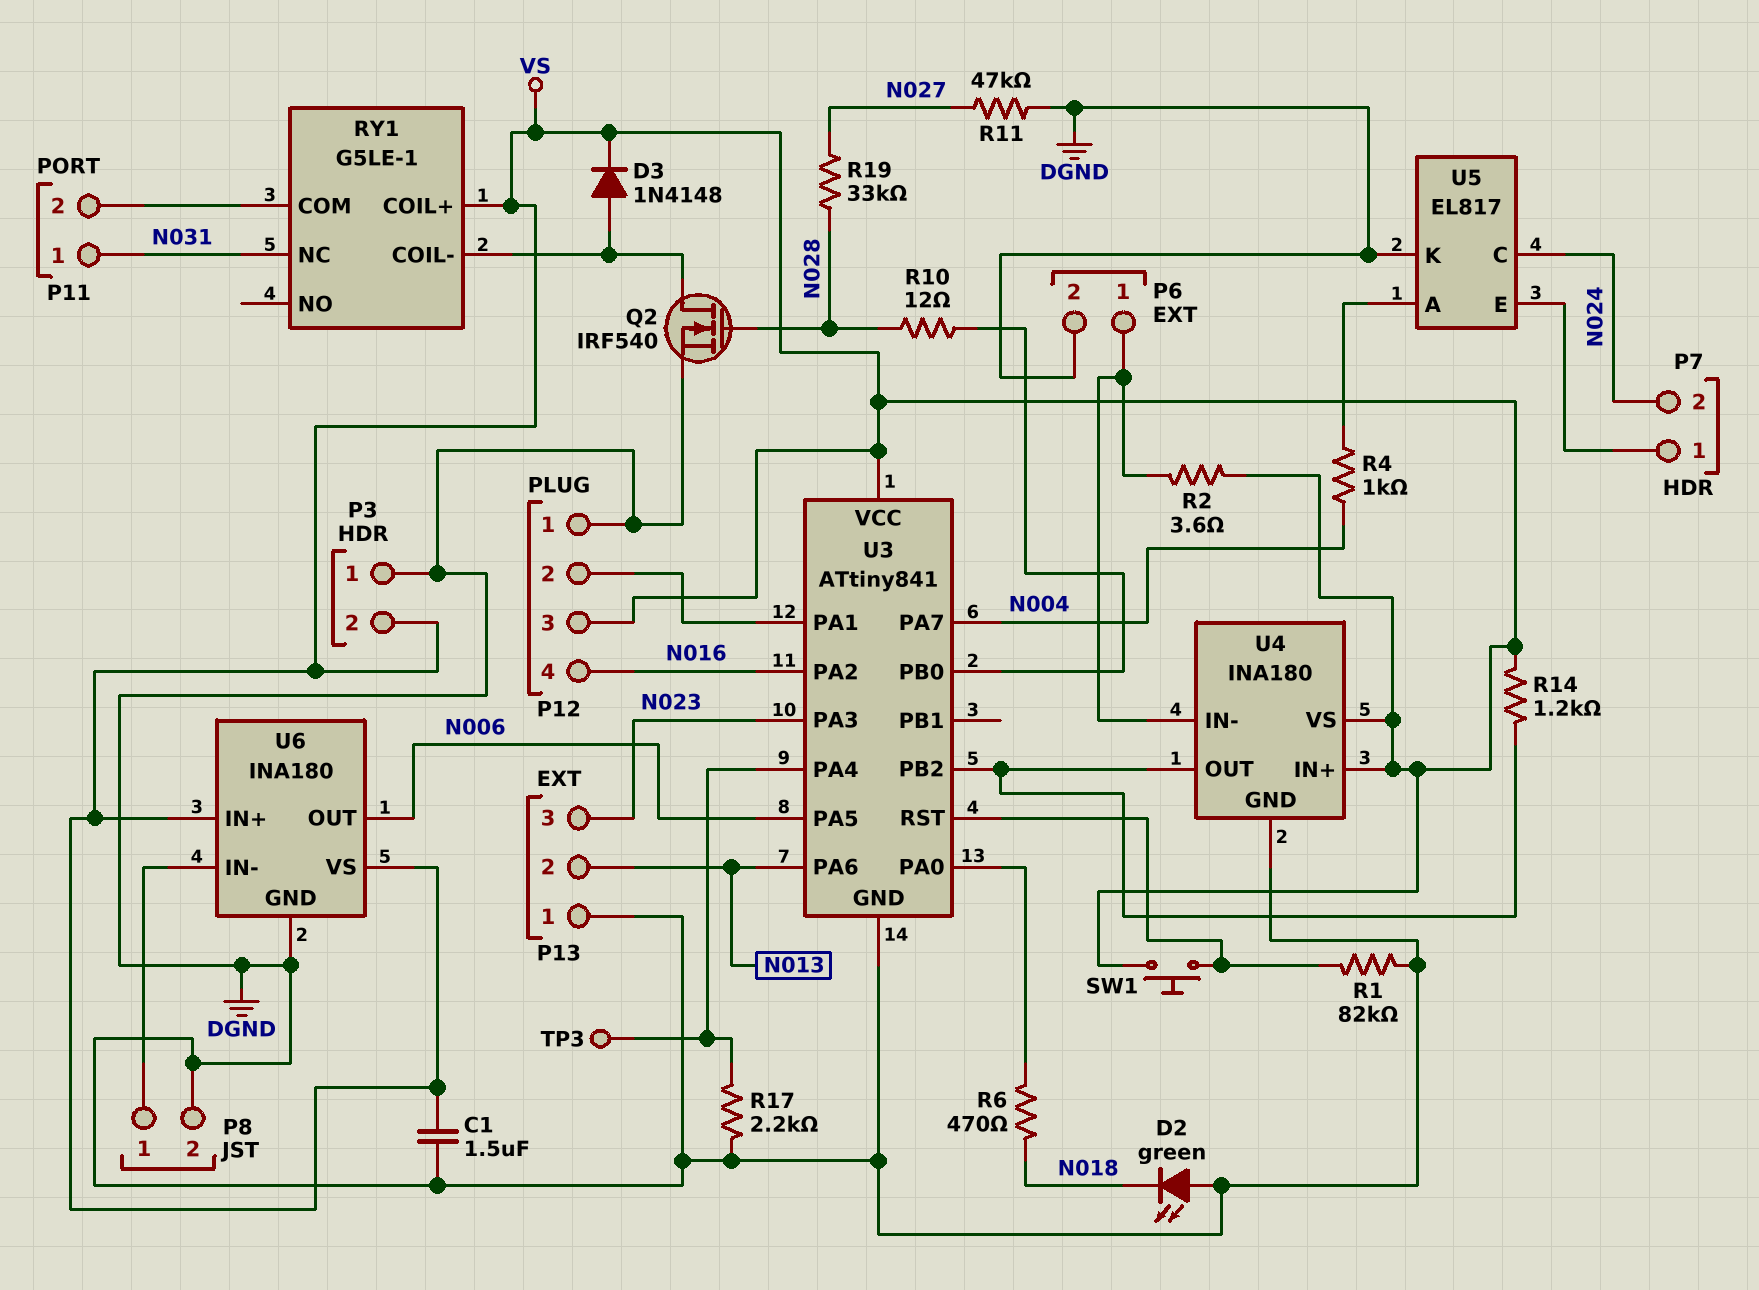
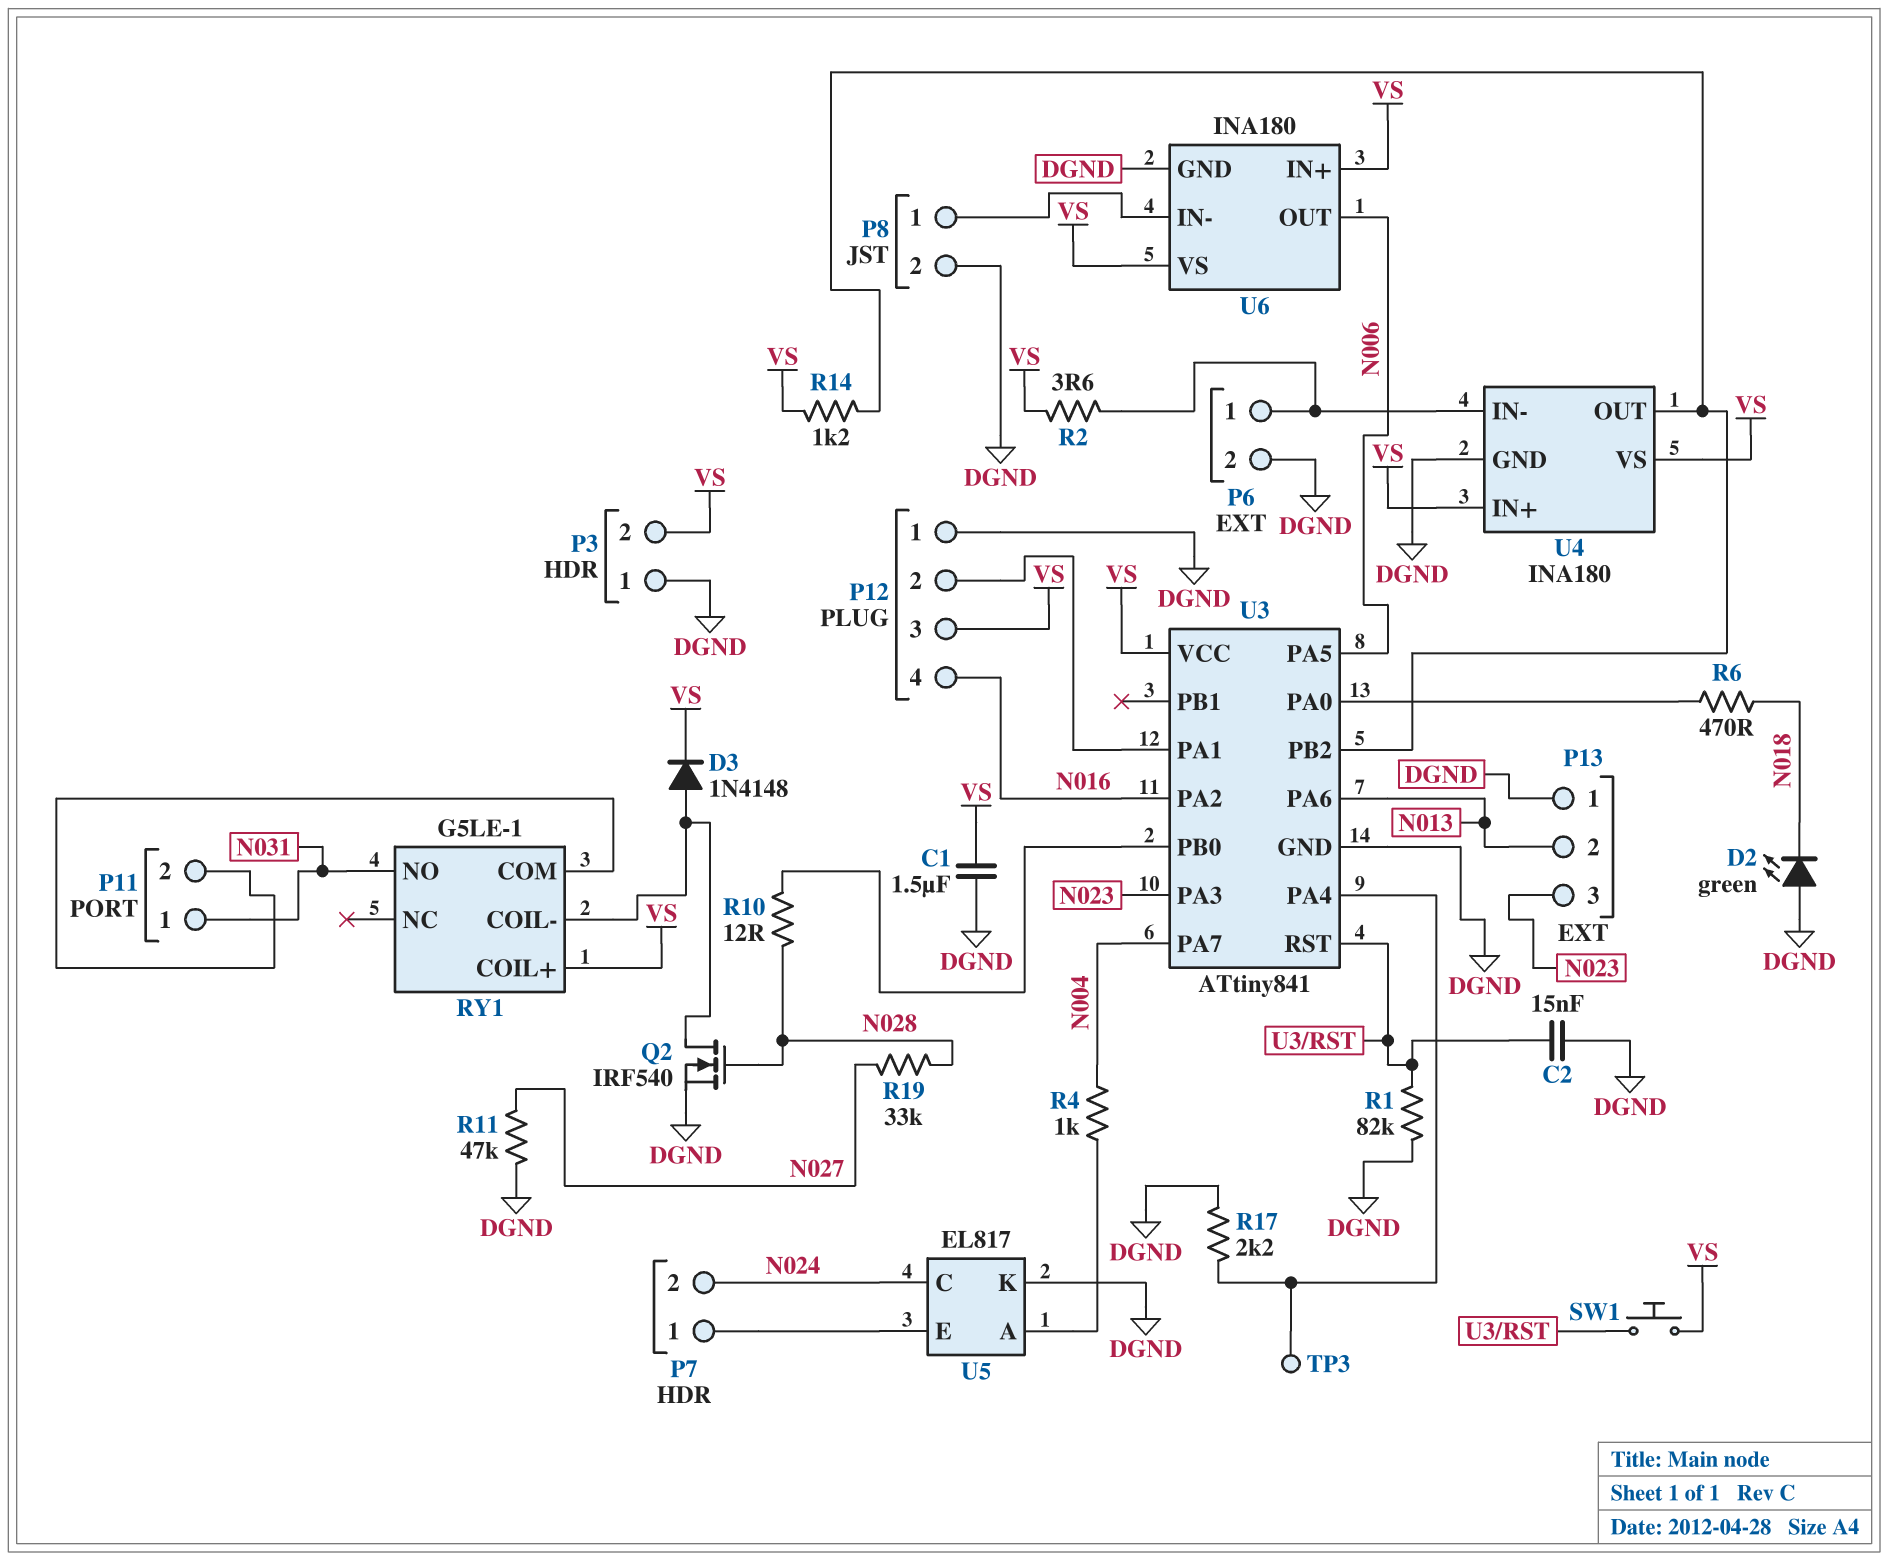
C2: none -> 15nF (DGND, U3/RST)
RY1 pin NC: N031 -> none
RY1 pin NO: none -> N031

